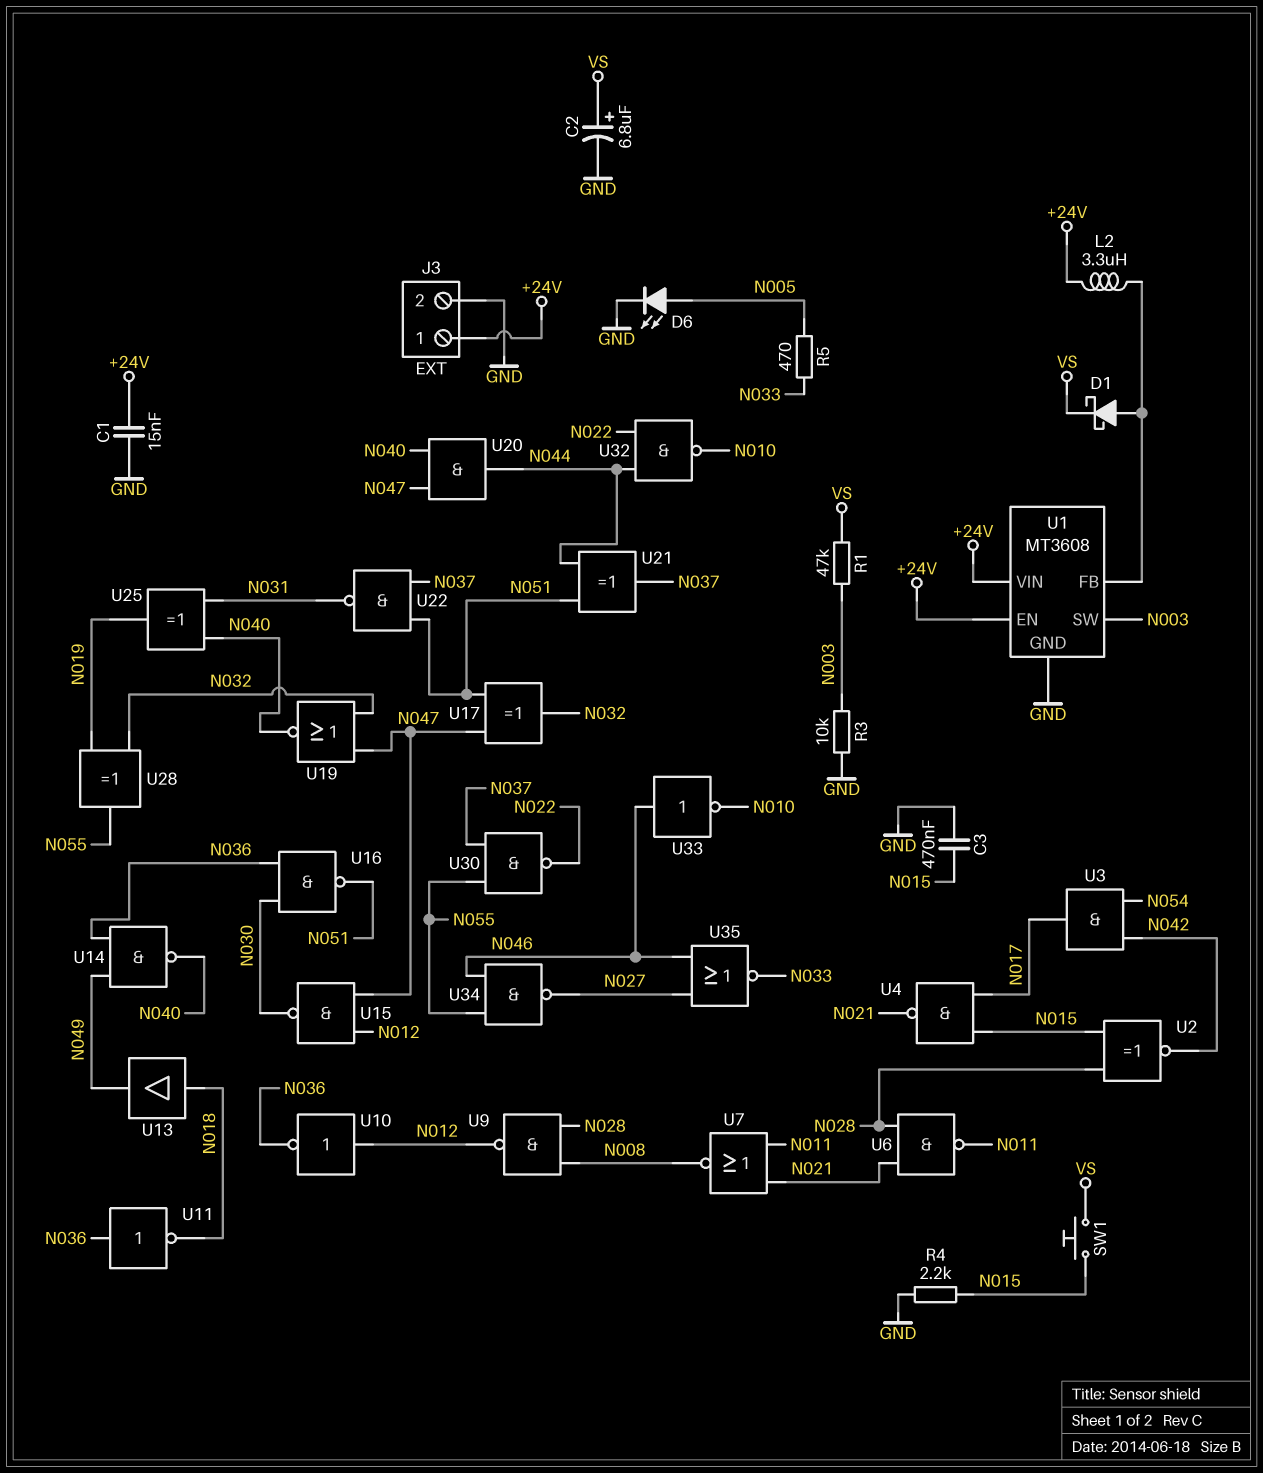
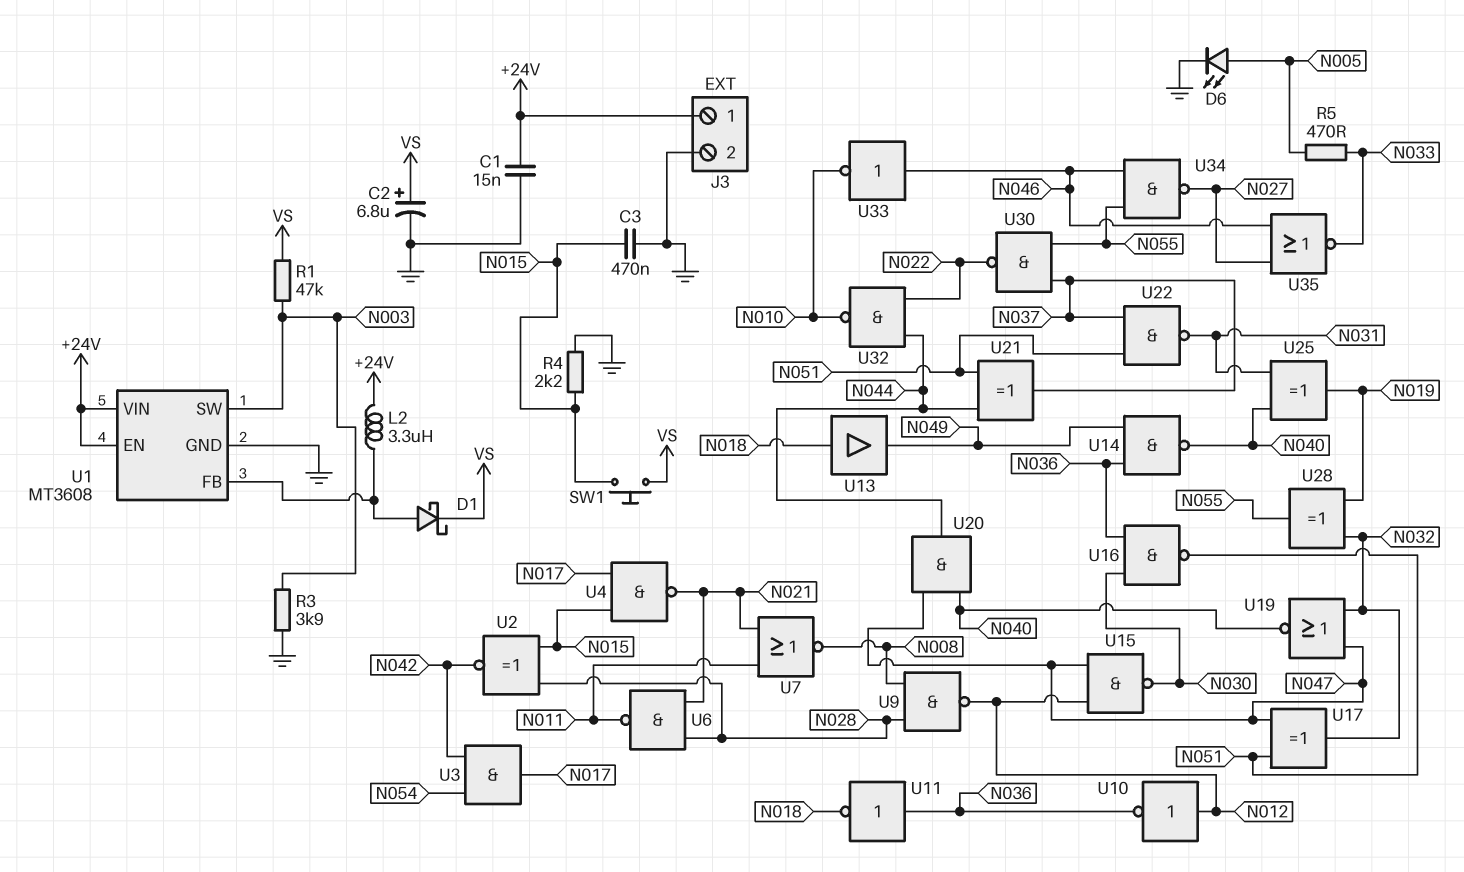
R3: 10k (GND, N003) -> 3.9k (GND, N003)

